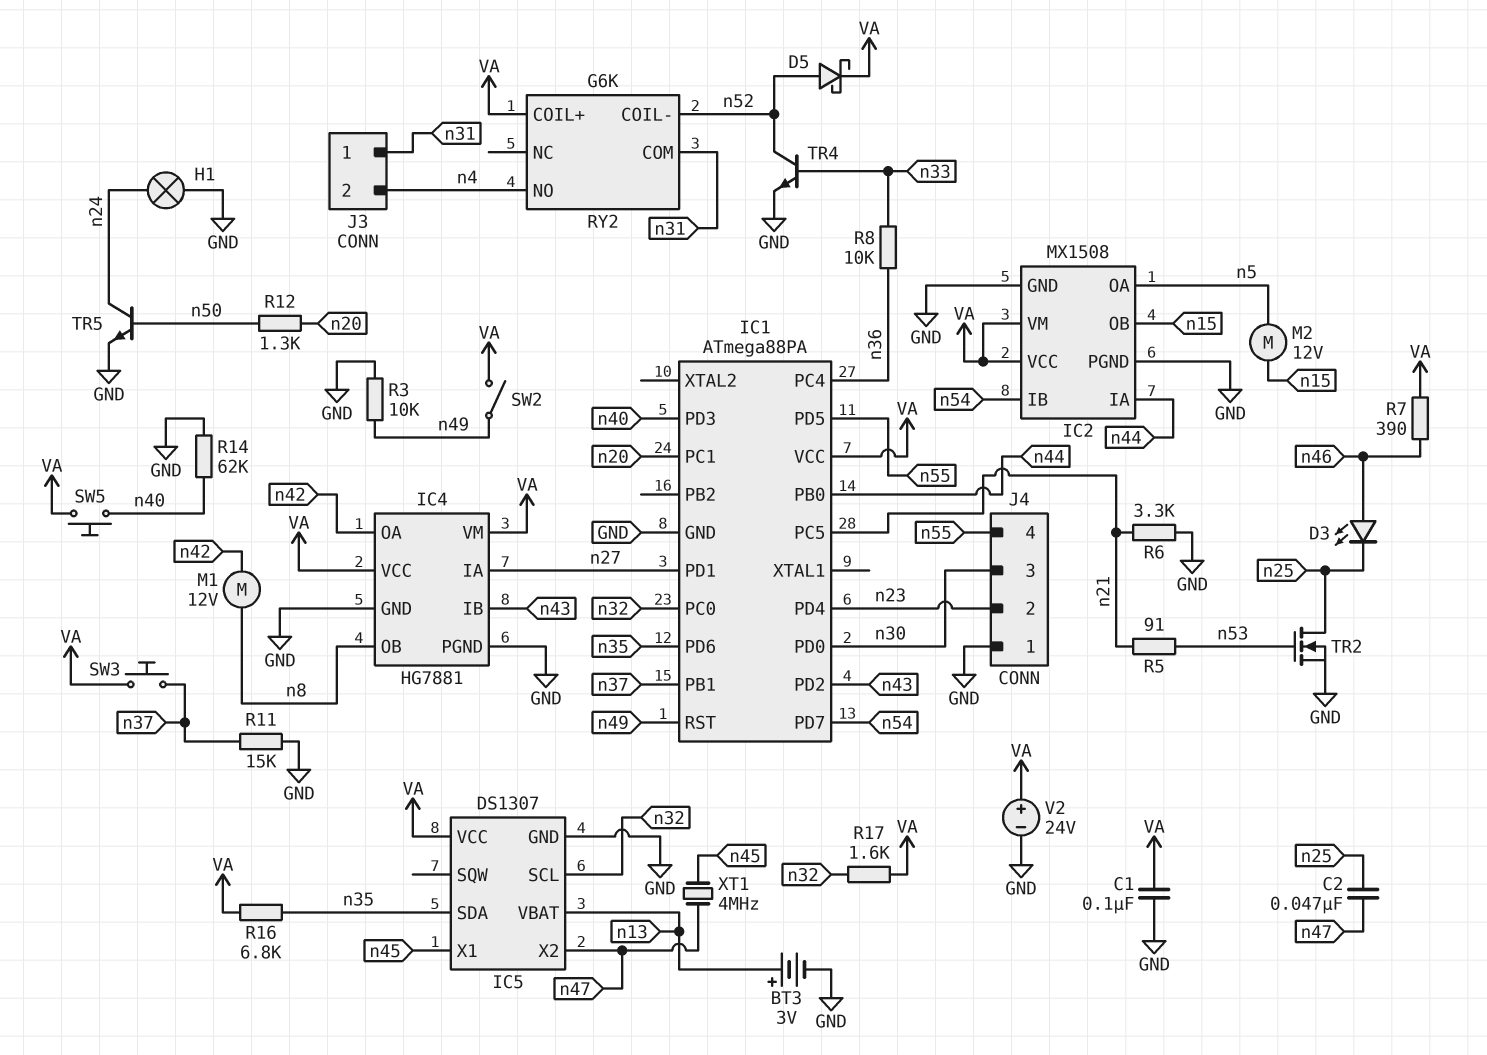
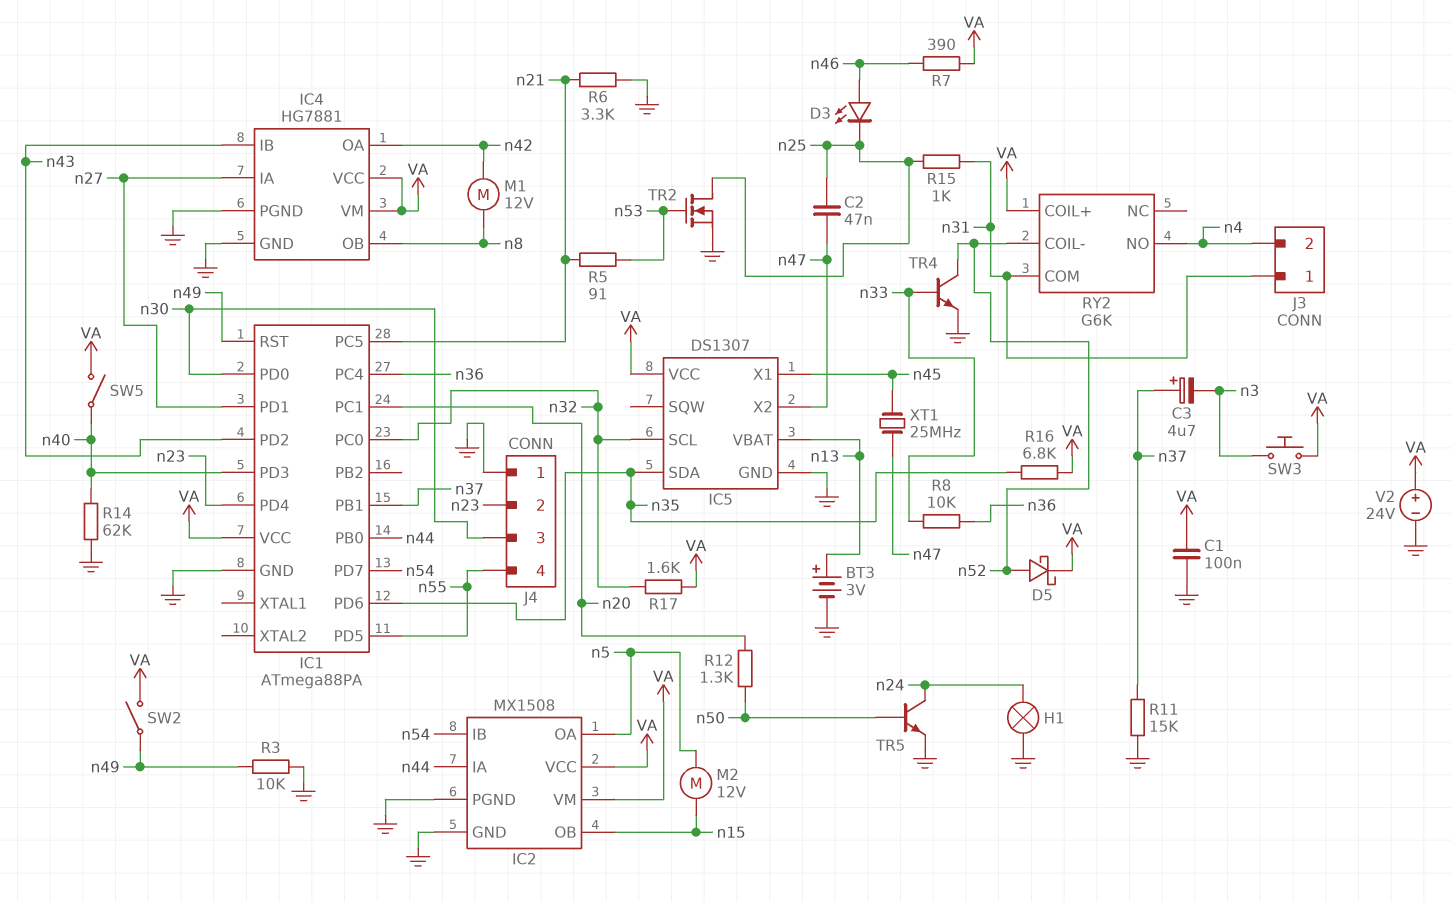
C3: none -> 4.7uF (plus n37, minus n3)
R15: none -> 1k (n25, n31)
SW3: button (VA, n37) -> button (VA, n3)
SW5: button (VA, n40) -> switch (VA, n40)
XT1: 4MHz (n45, n47) -> 25MHz (n45, n47)

